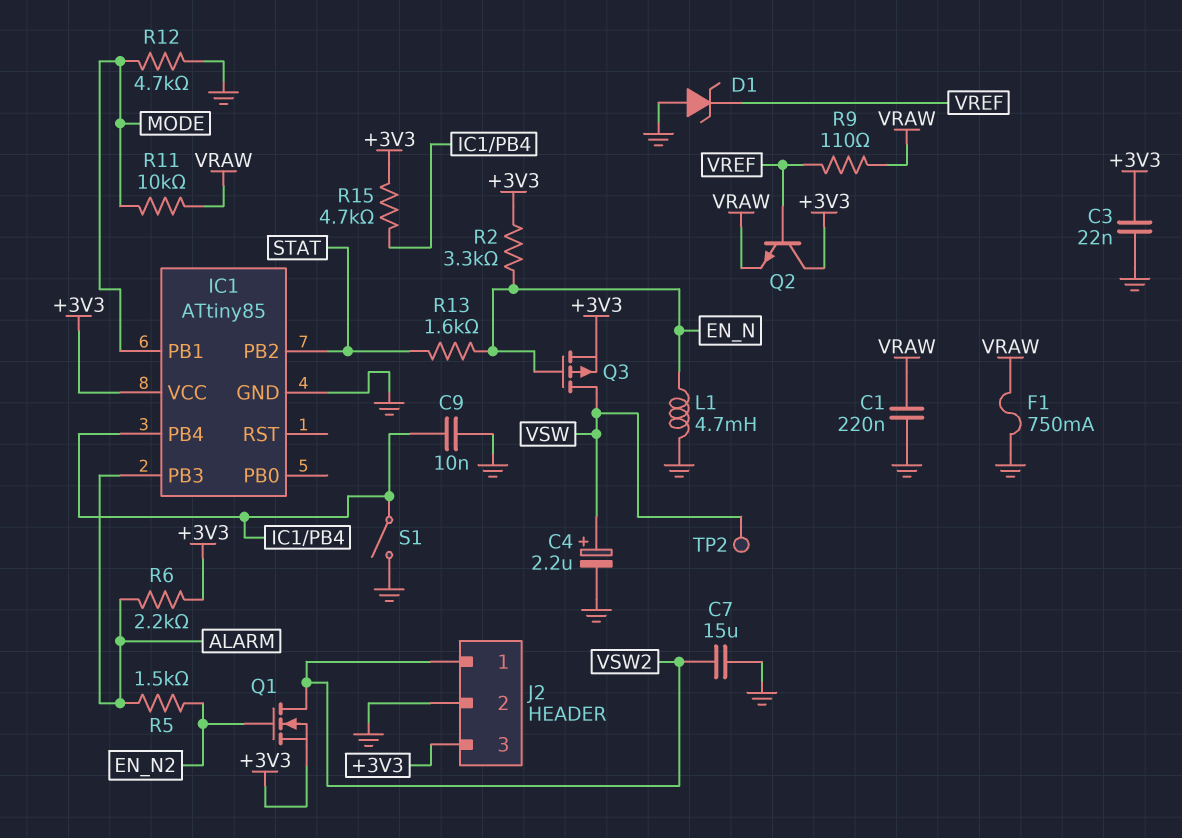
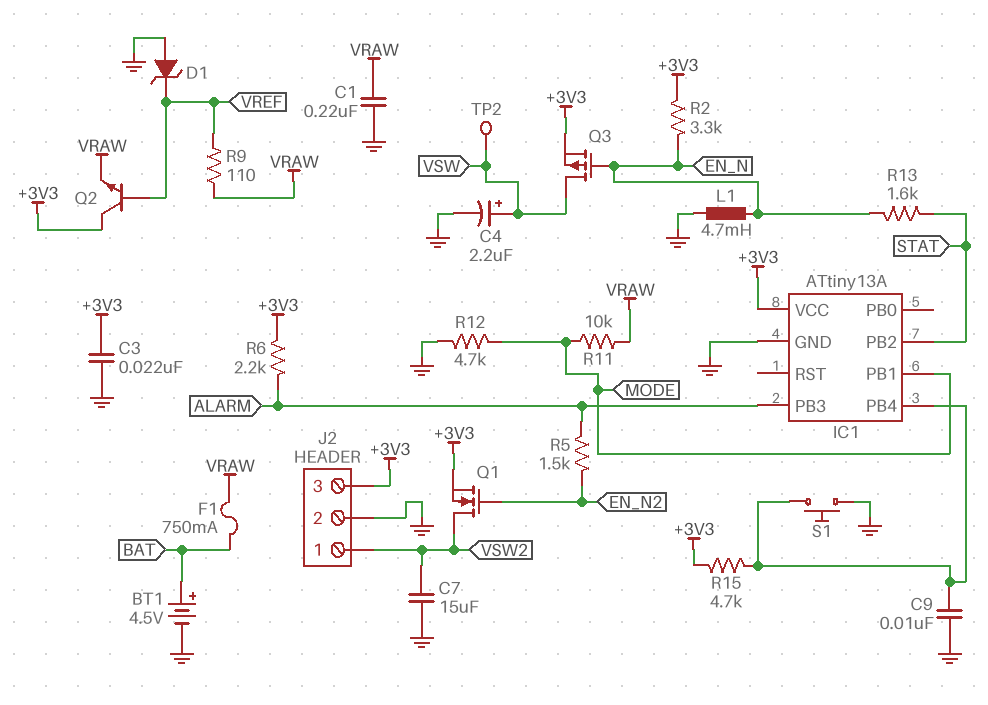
BT1: none -> 4.5V (plus BAT, minus GND)
F1: 750mA (GND, VRAW) -> 750mA (BAT, VRAW)
IC1: ATtiny85 -> ATtiny13A
S1: switch (GND, IC1/PB4) -> button (GND, IC1/PB4)

